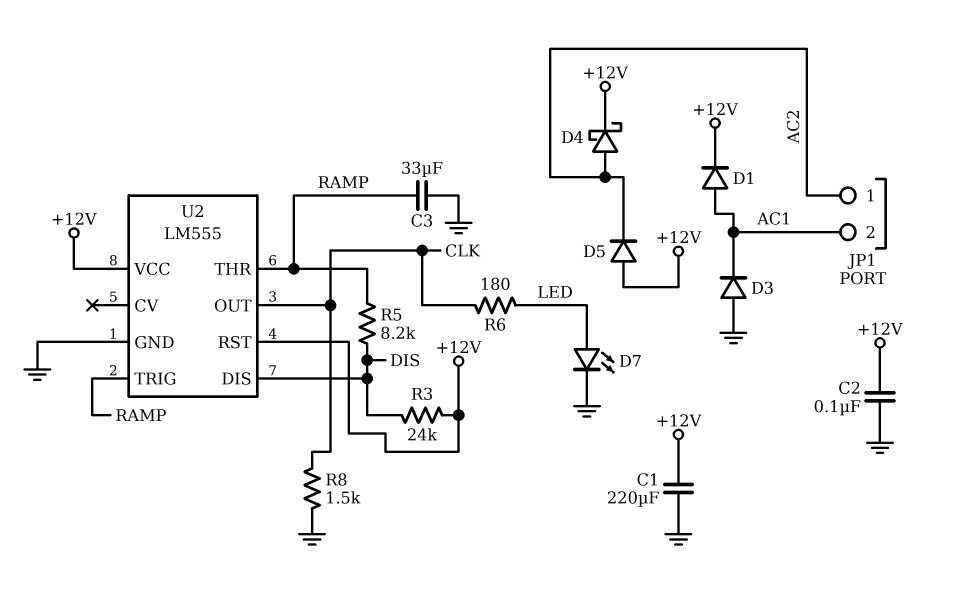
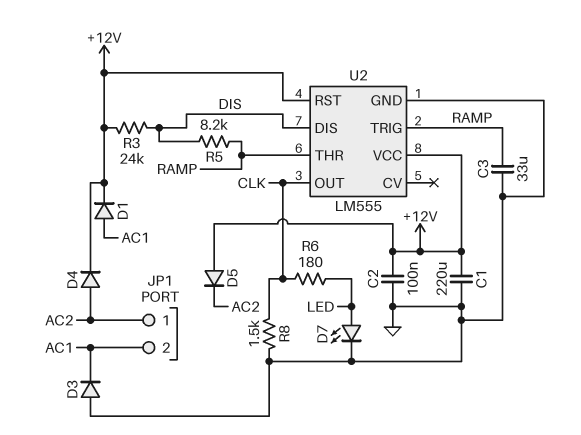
D4: schottky (A AC2, K +12V) -> diode (A AC2, K +12V)

